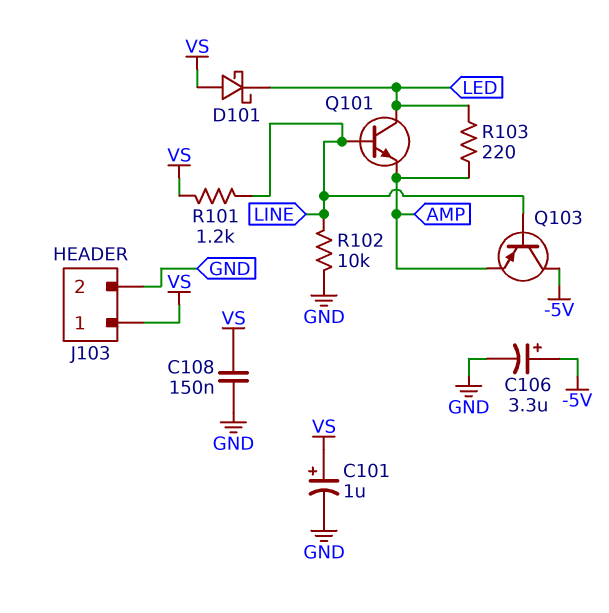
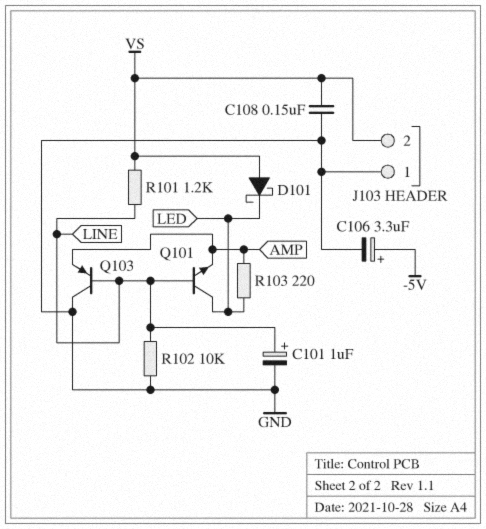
C101: 1uF (plus VS, minus GND) -> 1uF (plus LINE, minus GND)
J103 pin 1: VS -> GND
J103 pin 2: GND -> VS
Q103: PNP (B LINE, C -5V, E AMP) -> PNP (B LINE, C GND, E AMP)

